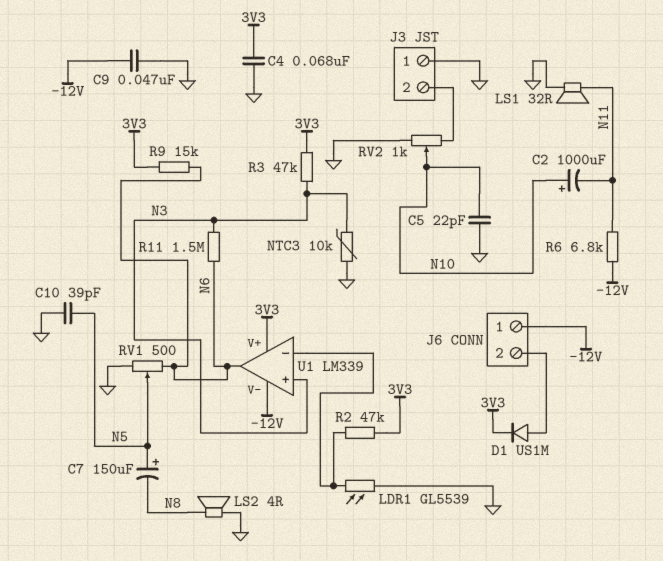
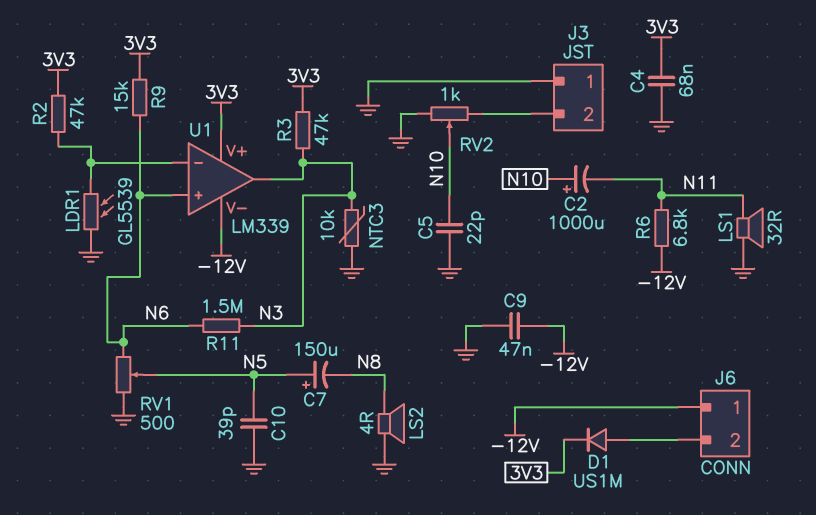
U1 pin in+: N3 -> N6
U1 pin out: N6 -> N3

